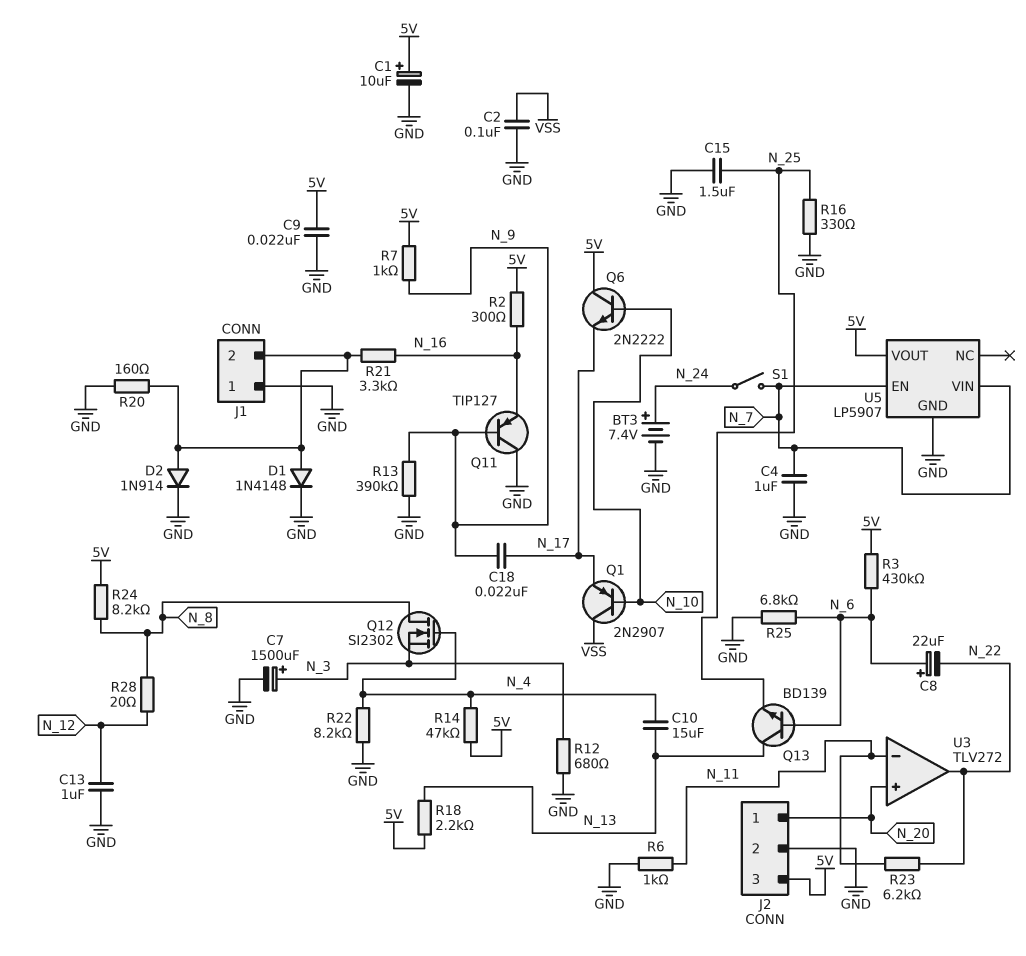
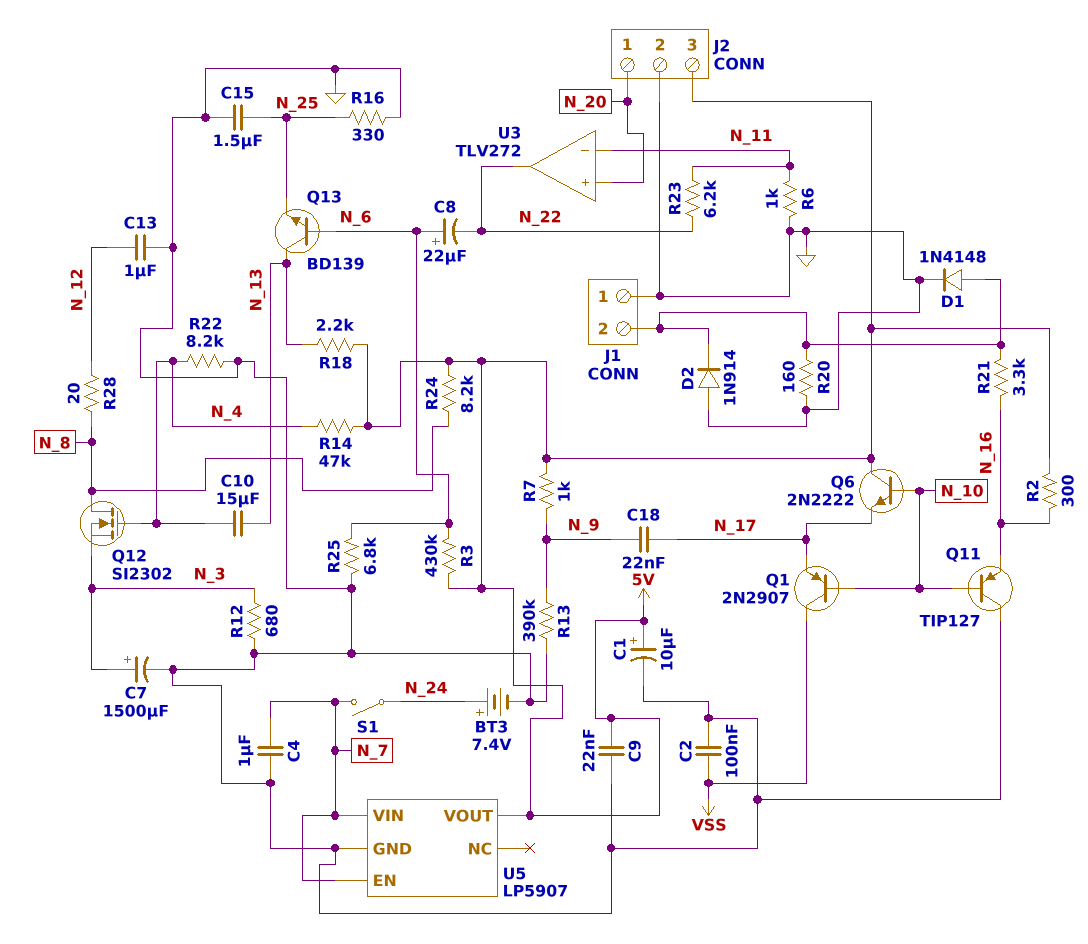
D2: diode 1N914 (A J1/2, K GND) -> diode 1N914 (A GND, K J1/2)
Q11: PNP TIP127 (B N_9, C GND, E N_16) -> PNP TIP127 (B N_10, C GND, E N_16)

